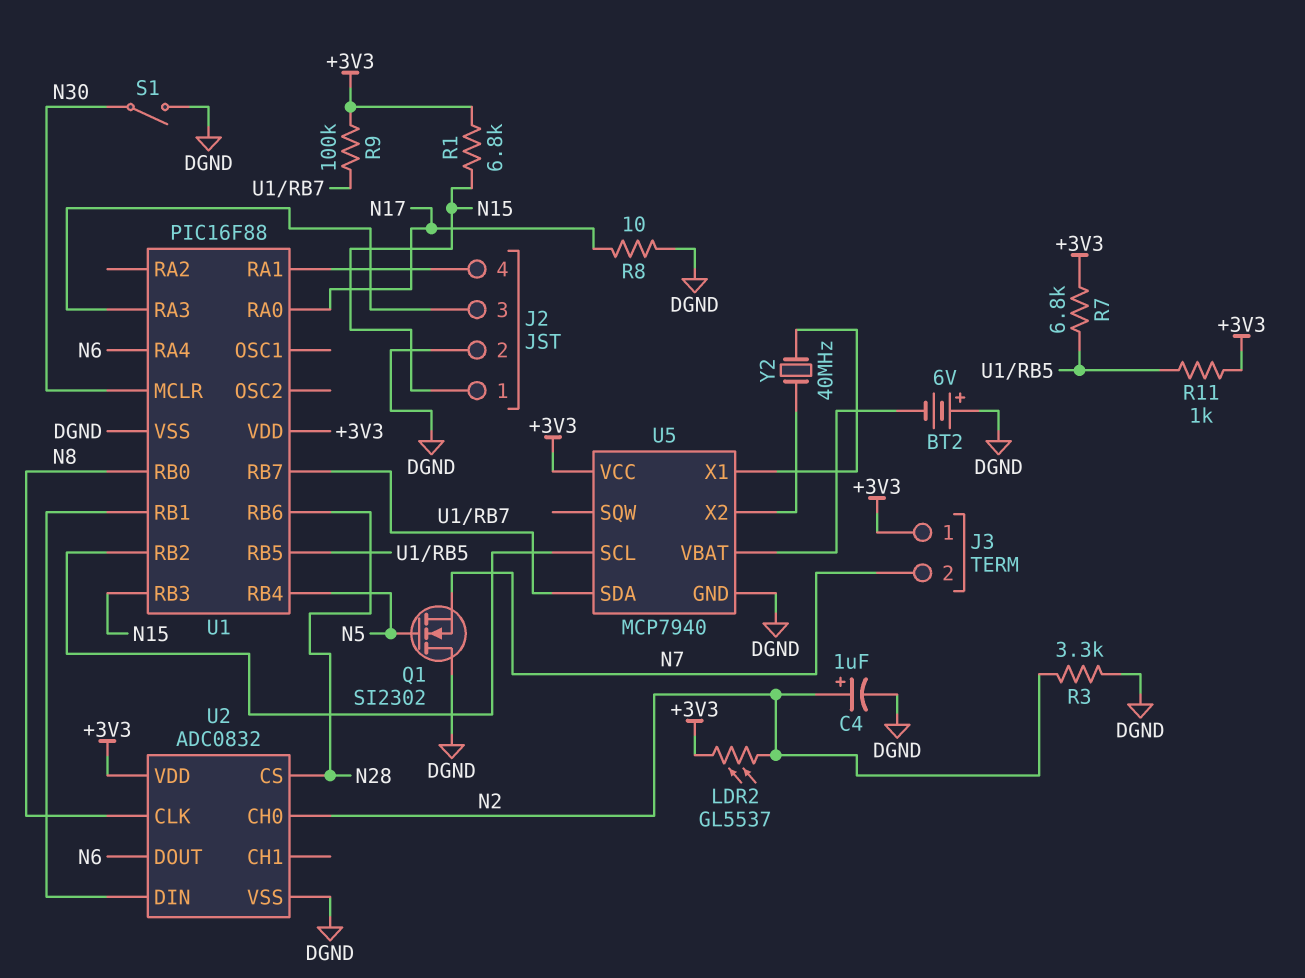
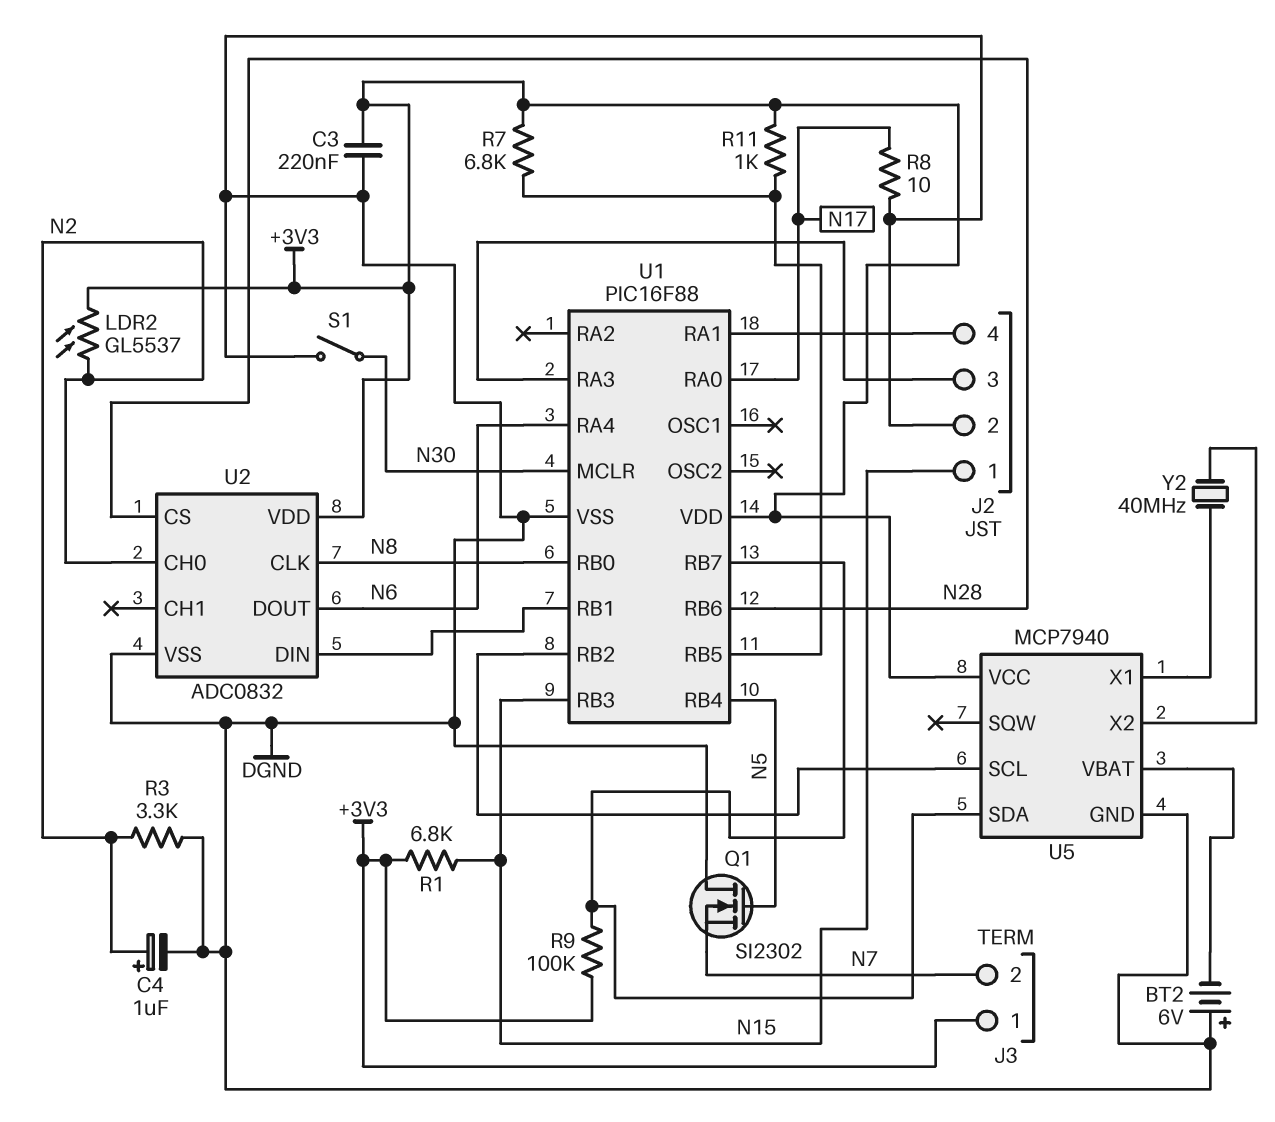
C3: none -> 220nF (+3V3, DGND)

